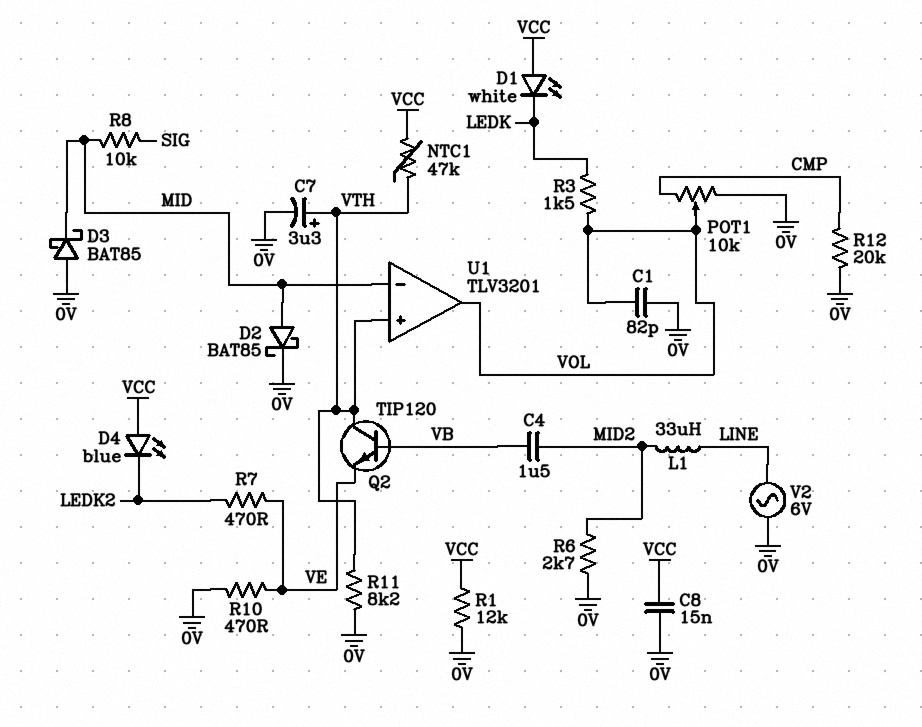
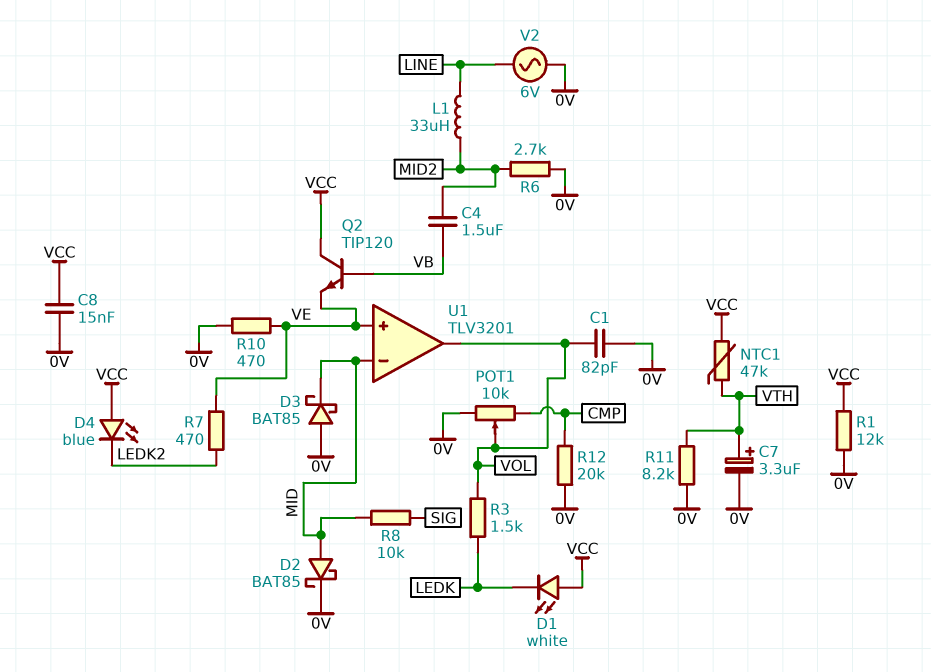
Q2: NPN TIP120 (B VB, C VTH, E VE) -> NPN TIP120 (B VB, C VCC, E VE)
U1 pin in+: VTH -> VE

